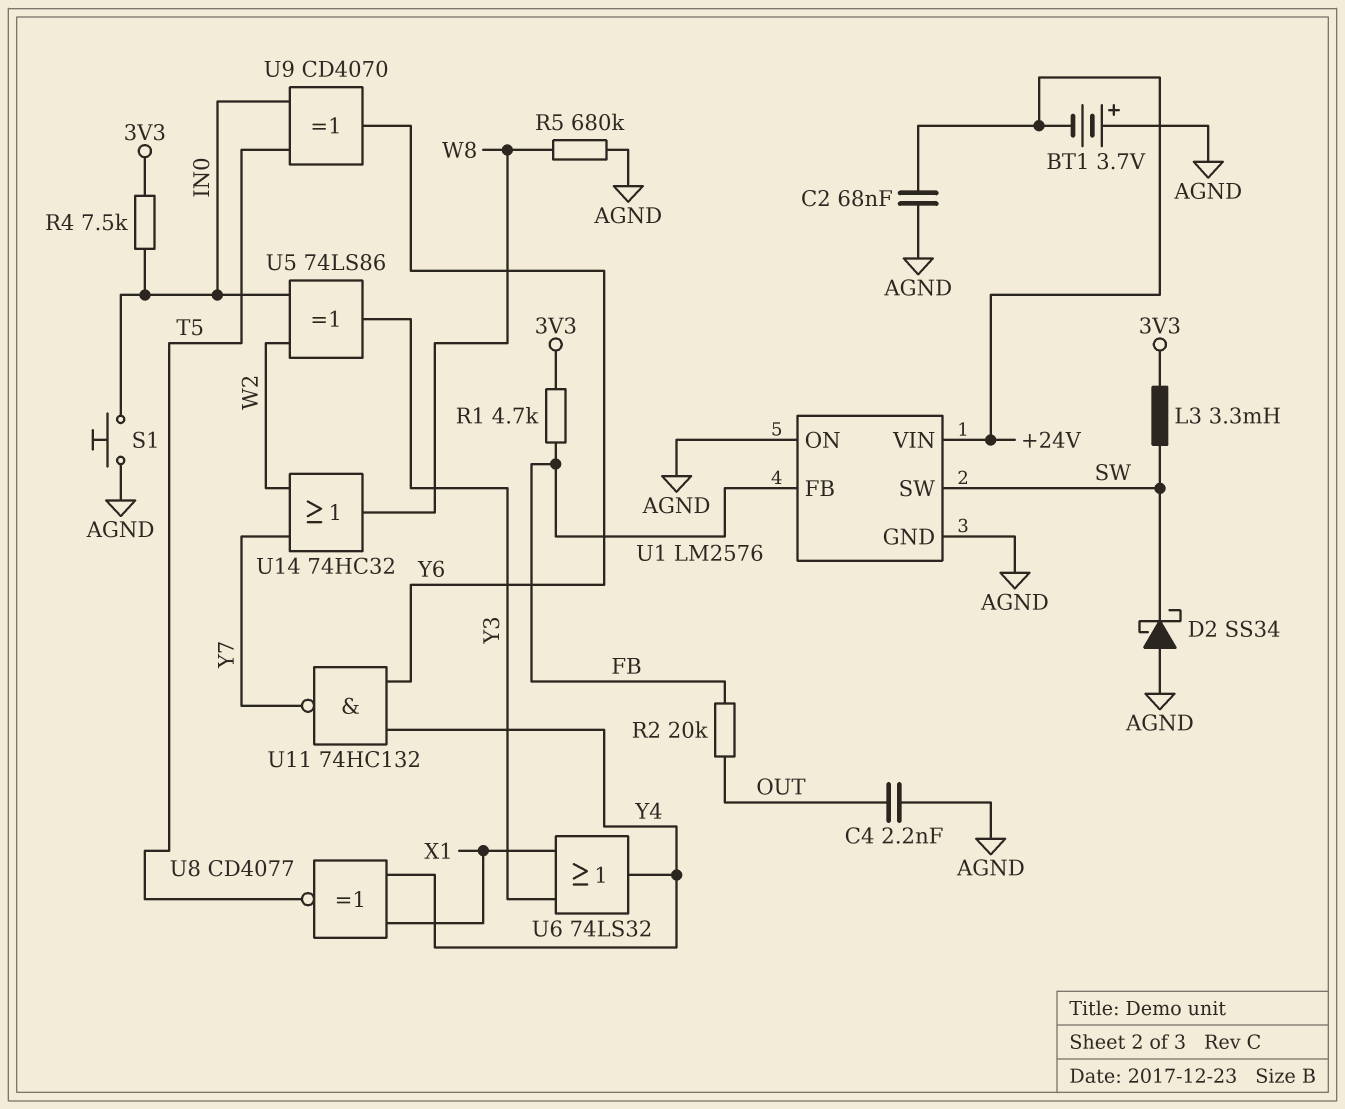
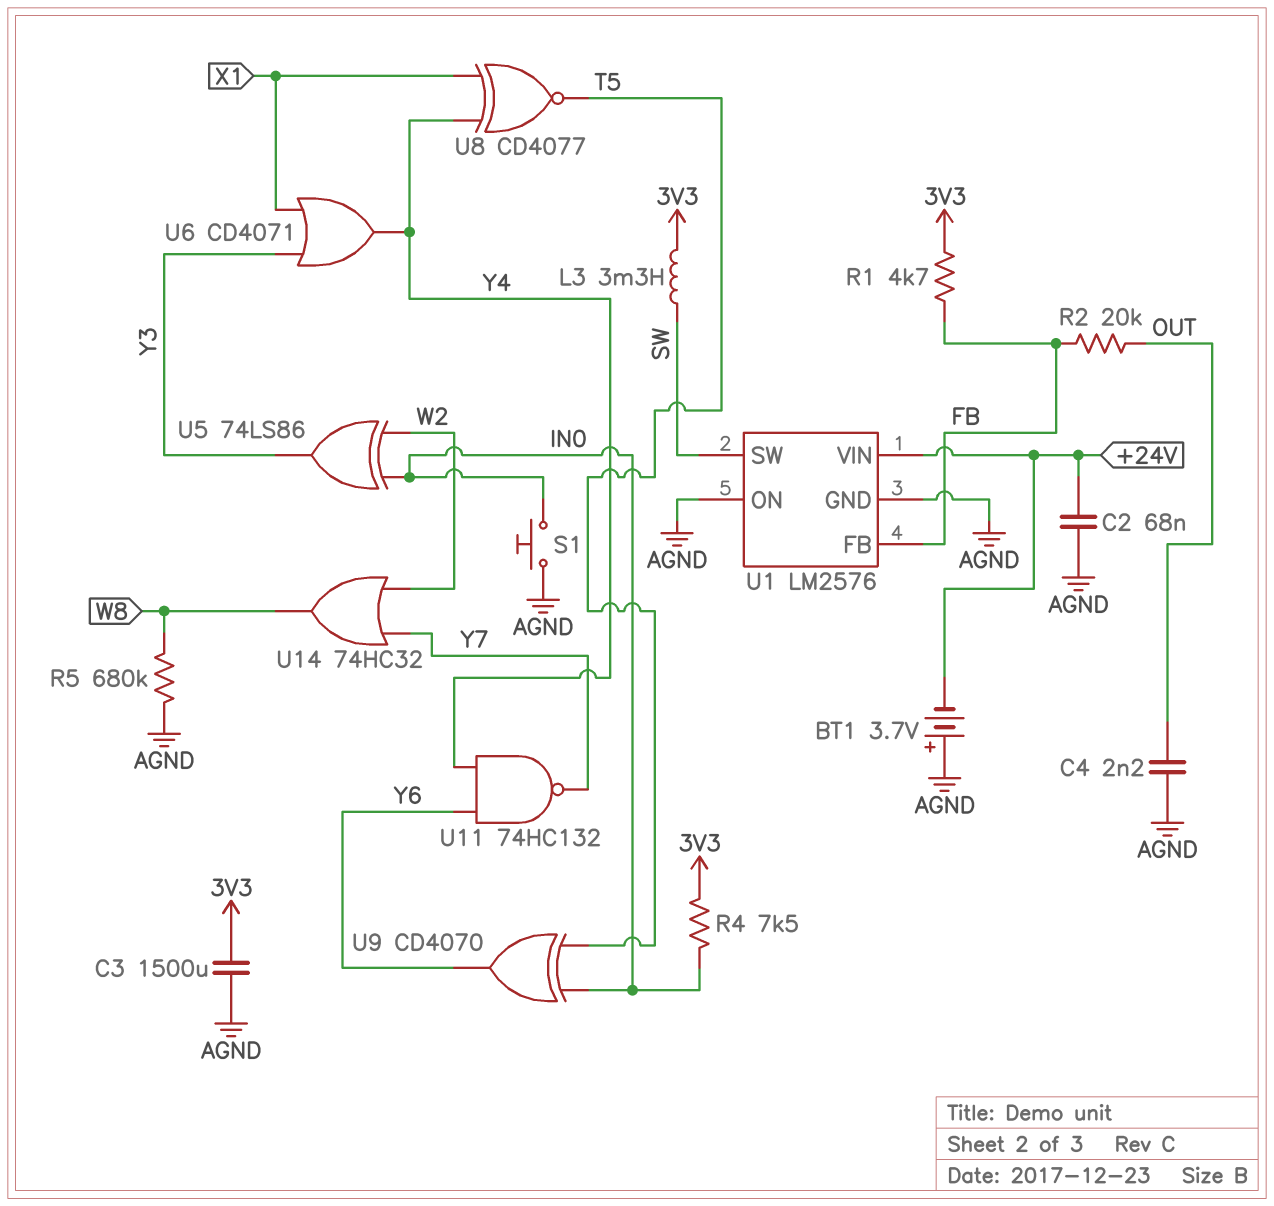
C3: none -> 1500uF (3V3, AGND)
D2: schottky SS34 (A AGND, K SW) -> none
U6: OR 74LS32 (in X1, in Y3, out Y4) -> OR CD4071 (in X1, in Y3, out Y4)

